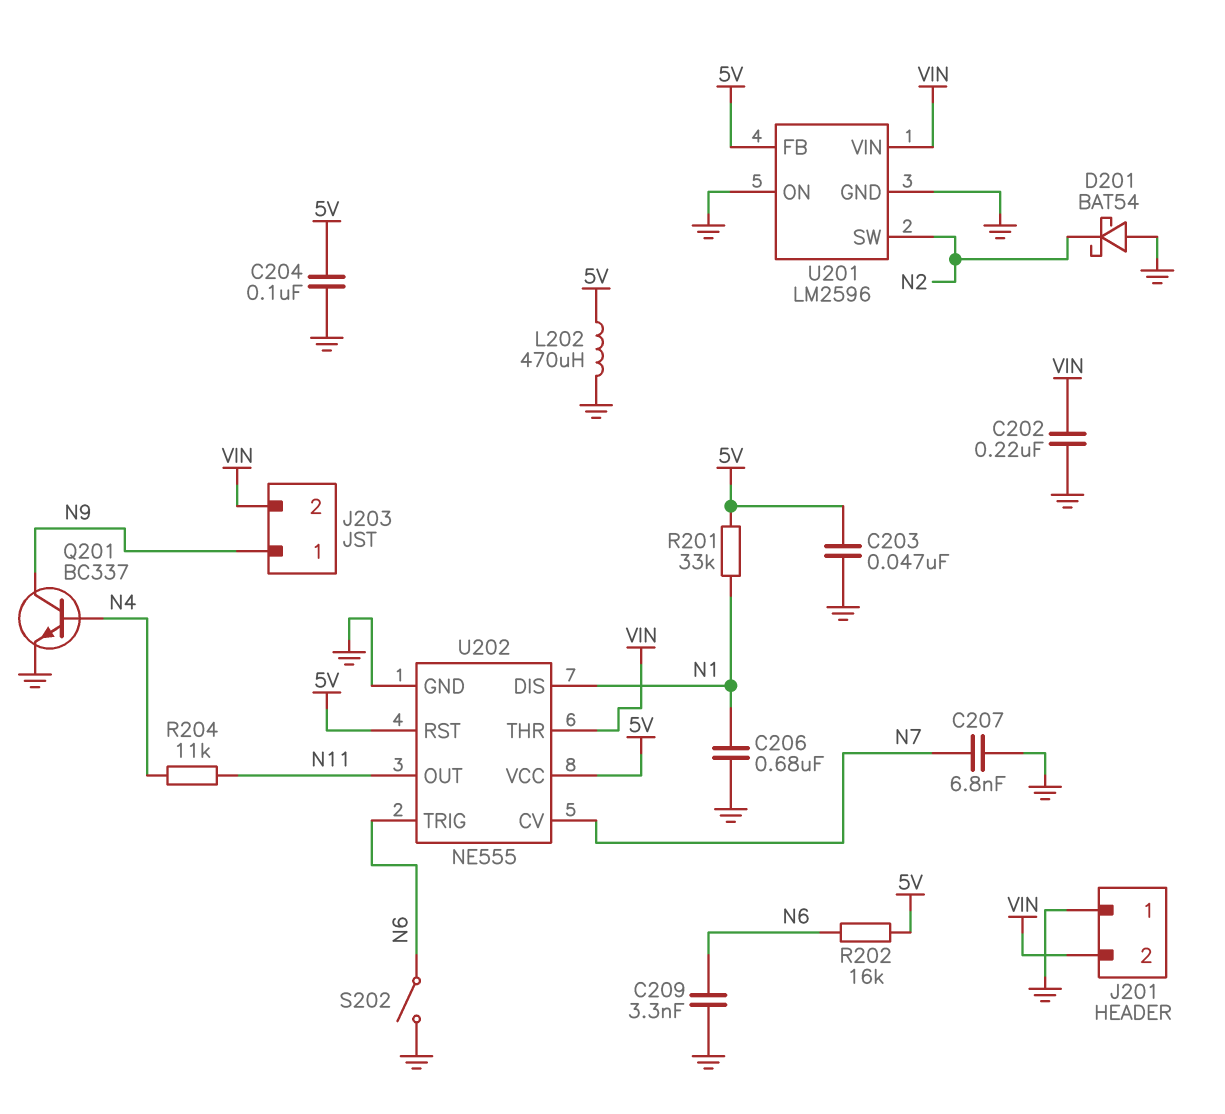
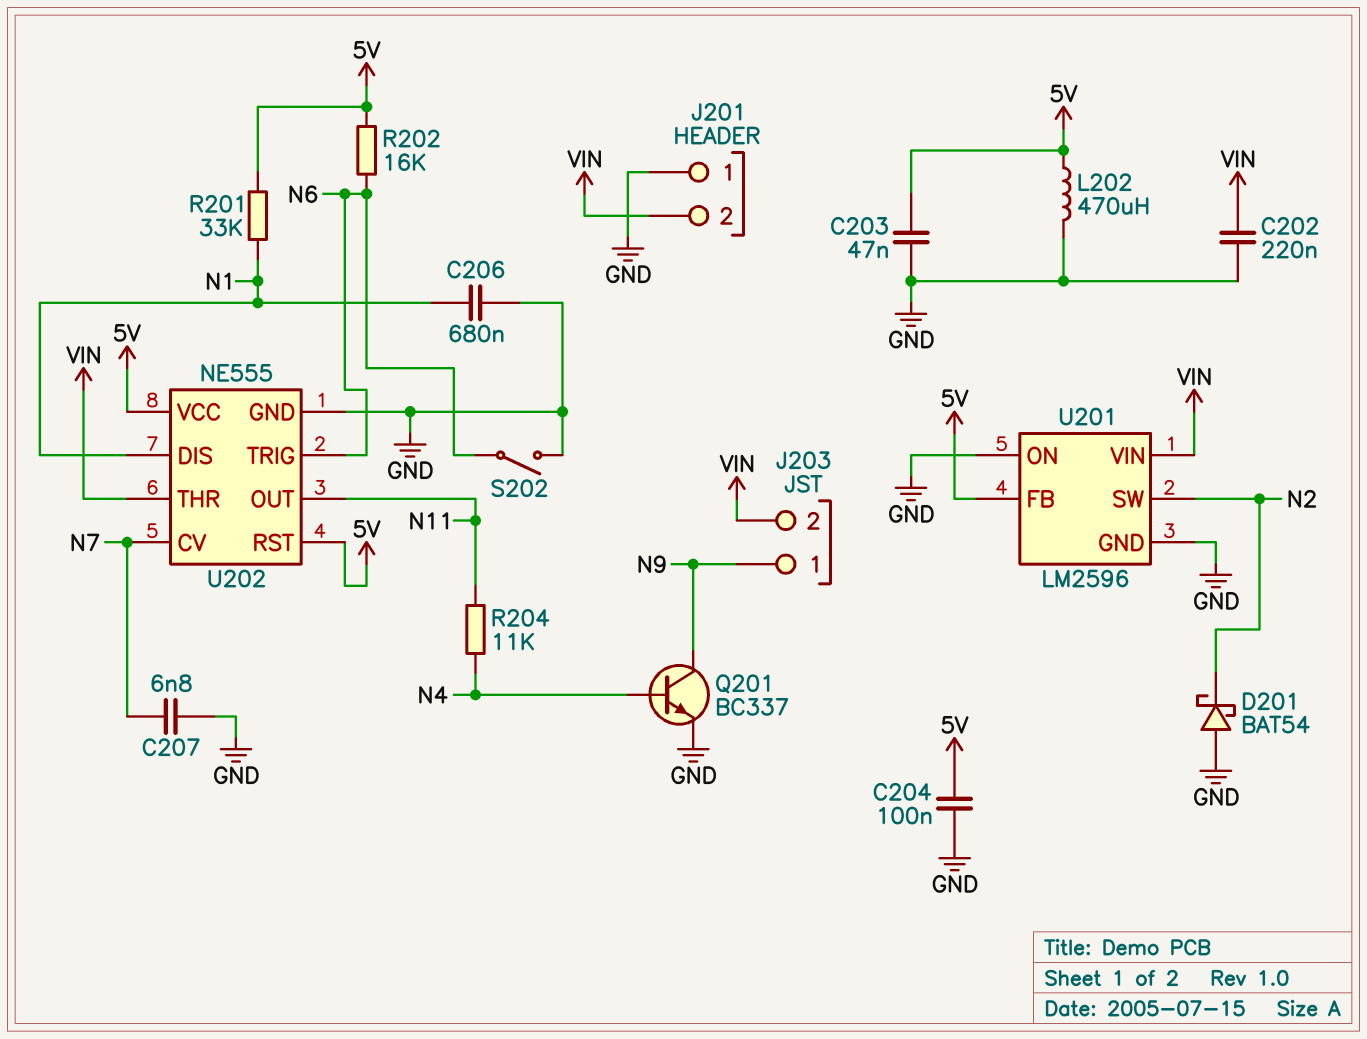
C209: 3.3nF (GND, N6) -> none

